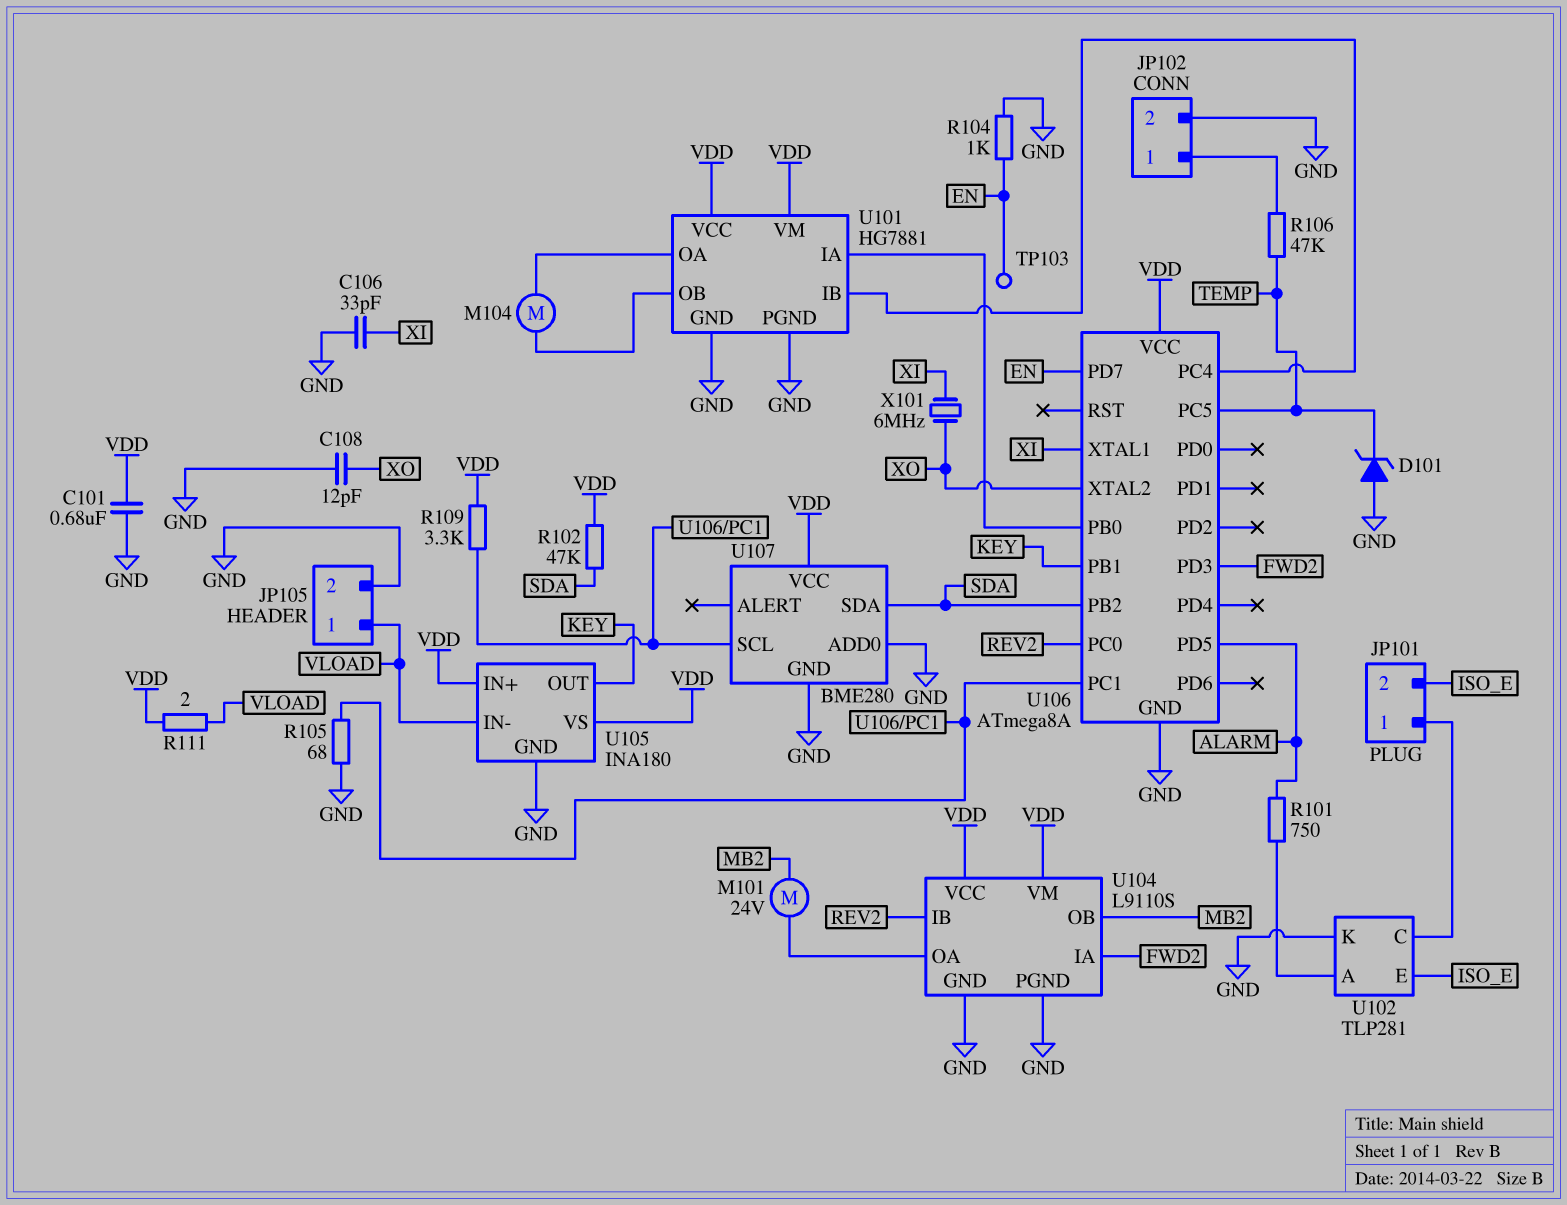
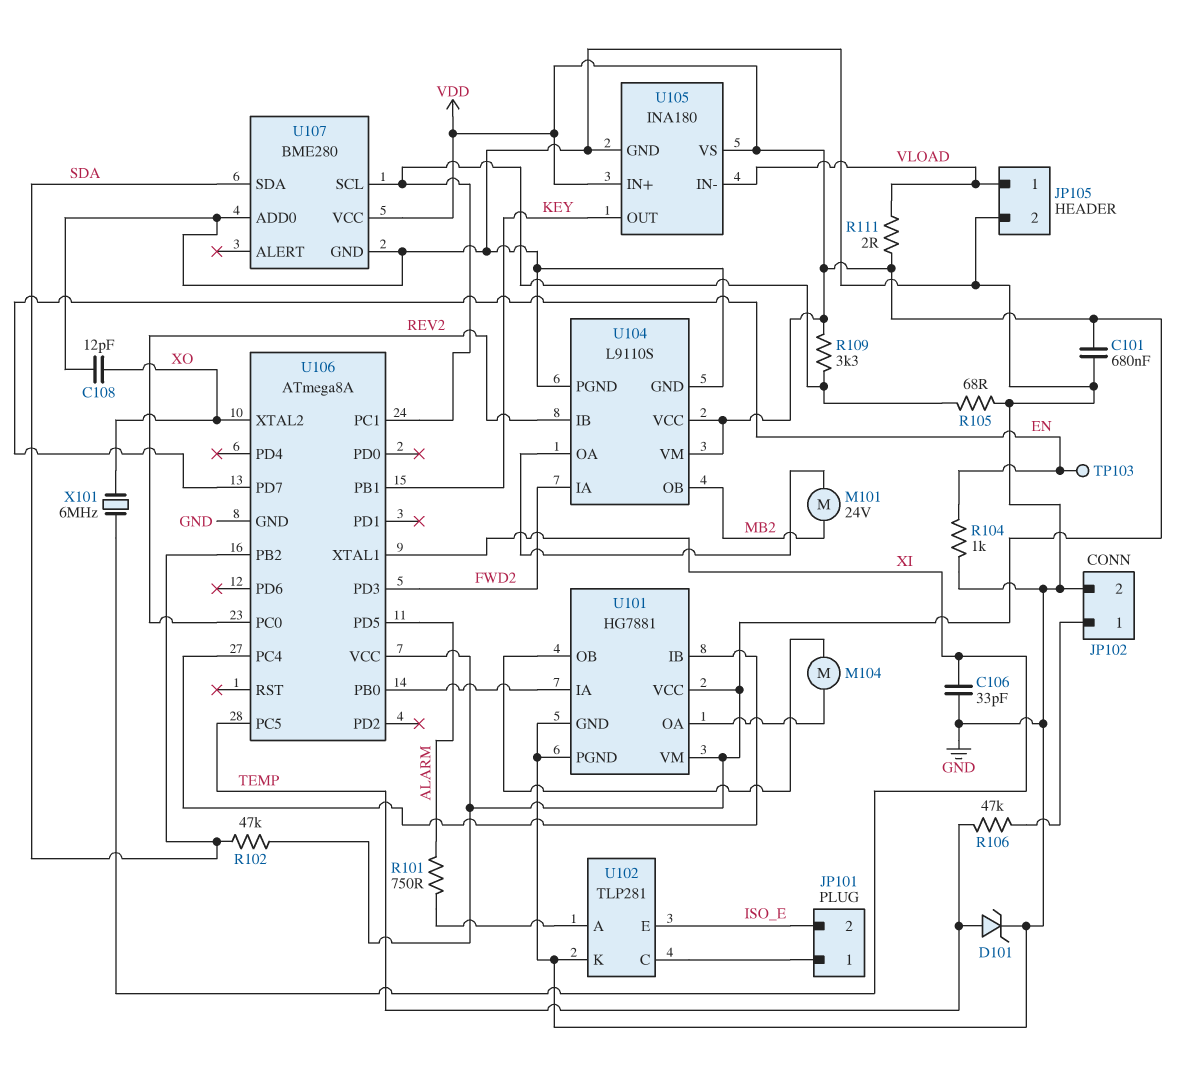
D101: zener (A GND, K TEMP) -> zener (A TEMP, K GND)

